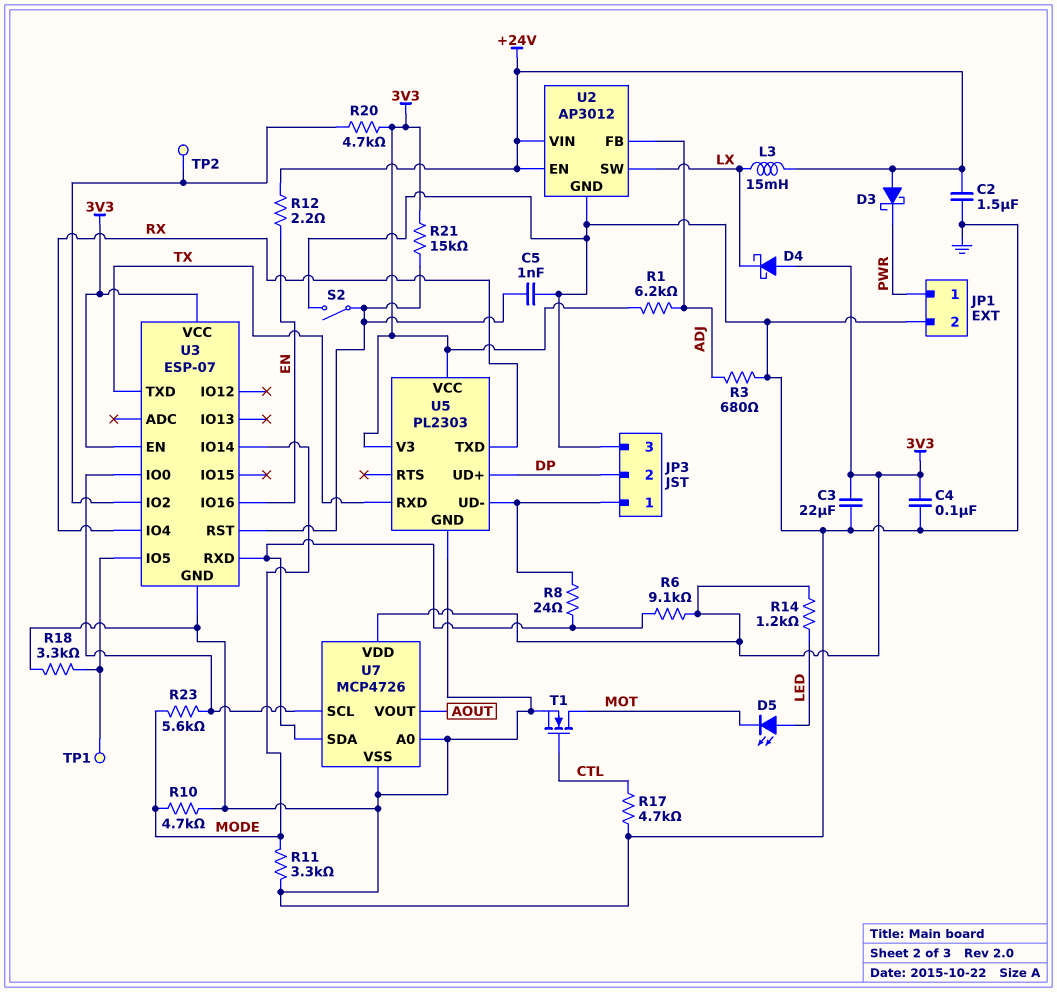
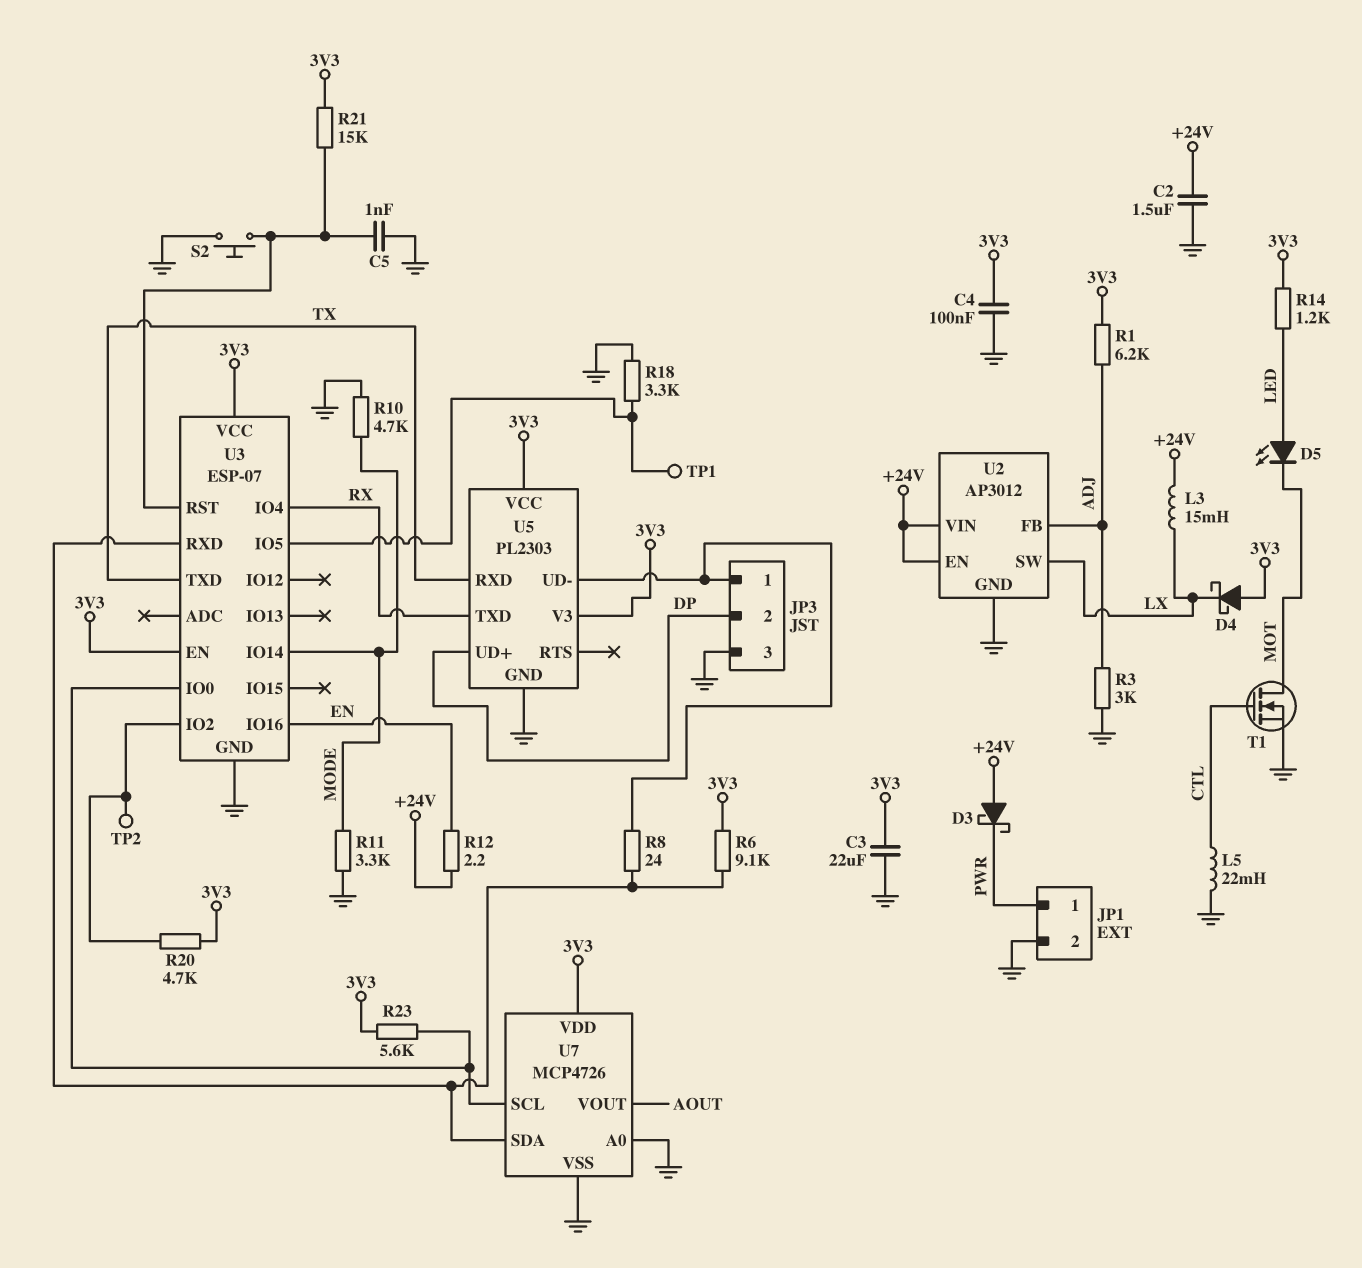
L5: none -> 22mH (CTL, GND)
R3: 680 (ADJ, GND) -> 3k (ADJ, GND)
R17: 4.7k (CTL, GND) -> none
R23: 5.6k (MODE, U3/IO0) -> 5.6k (3V3, U3/IO0)
S2: switch (GND, U3/RST) -> button (GND, U3/RST)

